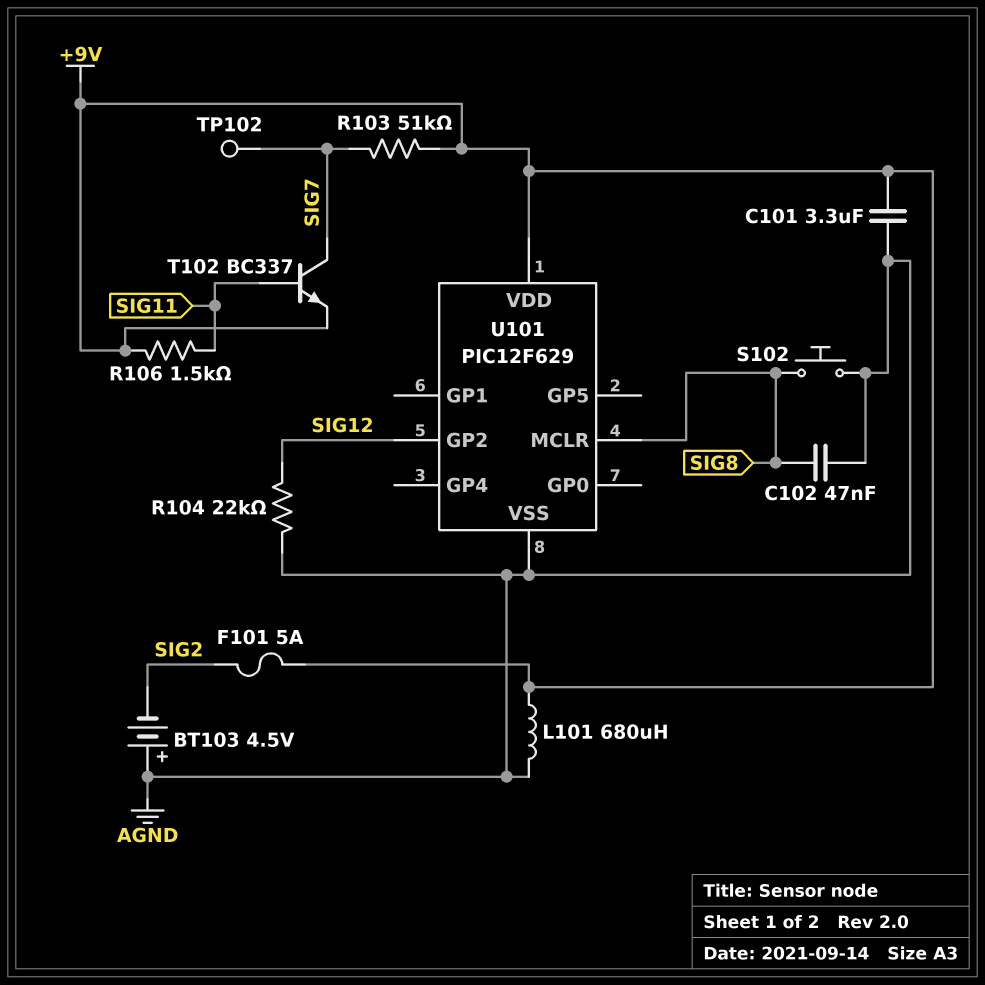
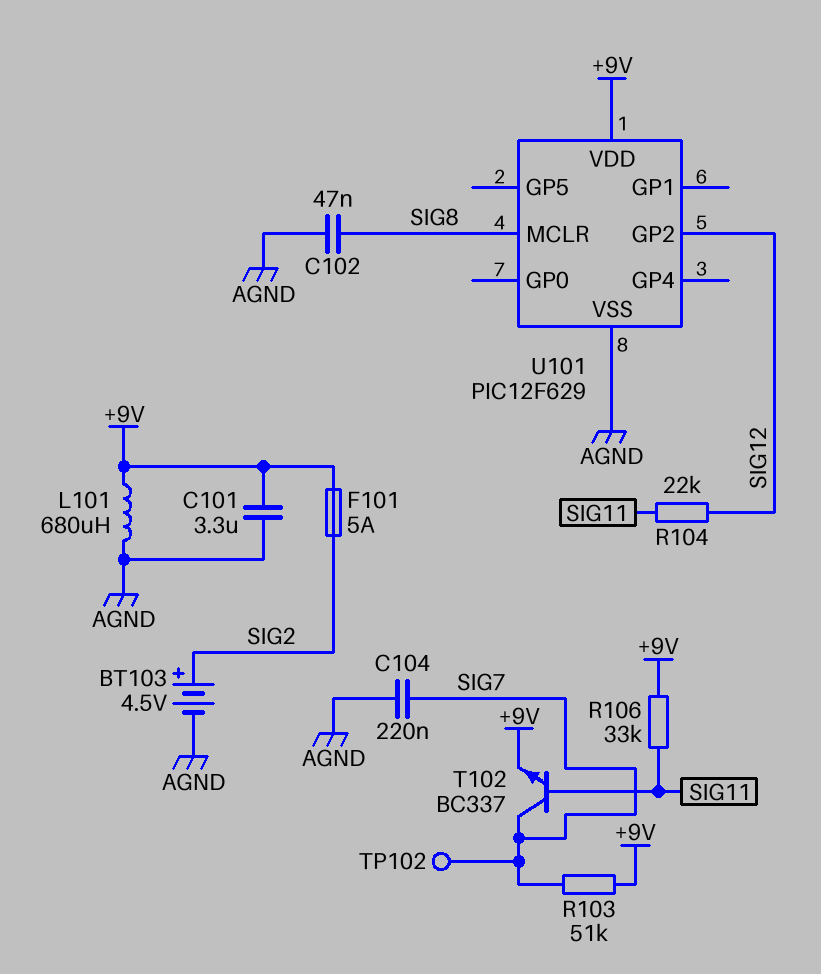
BT103: 4.5V (plus AGND, minus SIG2) -> 4.5V (plus SIG2, minus AGND)
C104: none -> 220nF (AGND, SIG7)
R104: 22k (AGND, SIG12) -> 22k (SIG11, SIG12)
R106: 1.5k (+9V, SIG11) -> 33k (+9V, SIG11)
S102: button (AGND, SIG8) -> none

